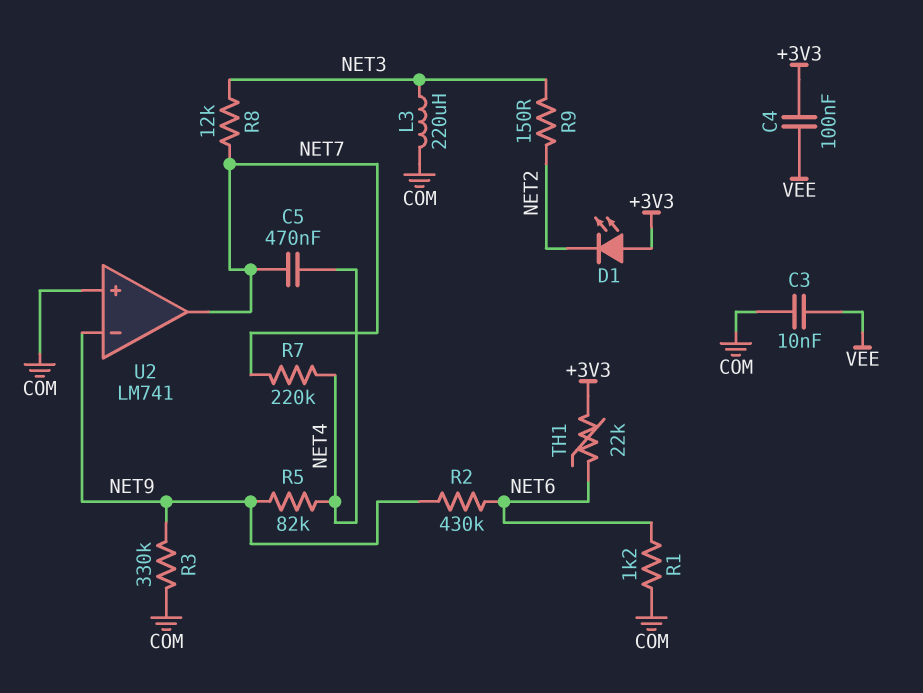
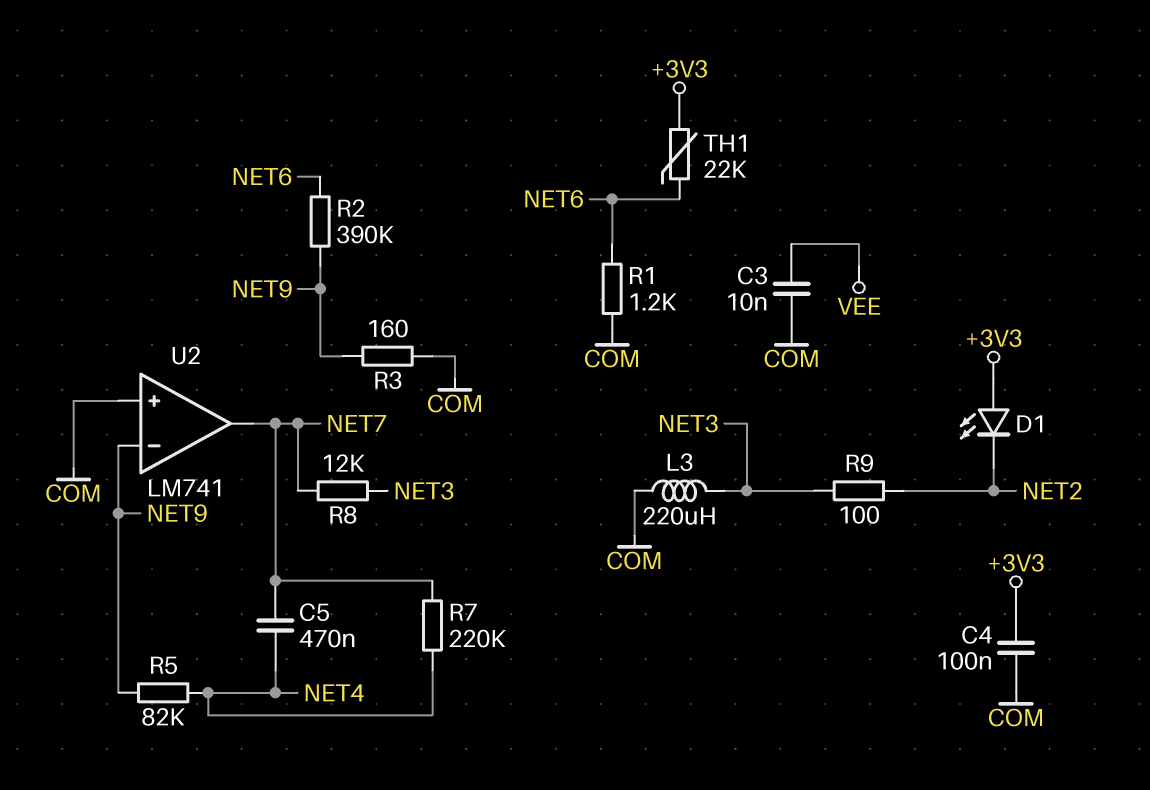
C4: 100nF (+3V3, VEE) -> 100nF (+3V3, COM)
R2: 430k (NET6, NET9) -> 390k (NET6, NET9)
R3: 330k (COM, NET9) -> 160 (COM, NET9)
R9: 150 (NET2, NET3) -> 100 (NET2, NET3)

